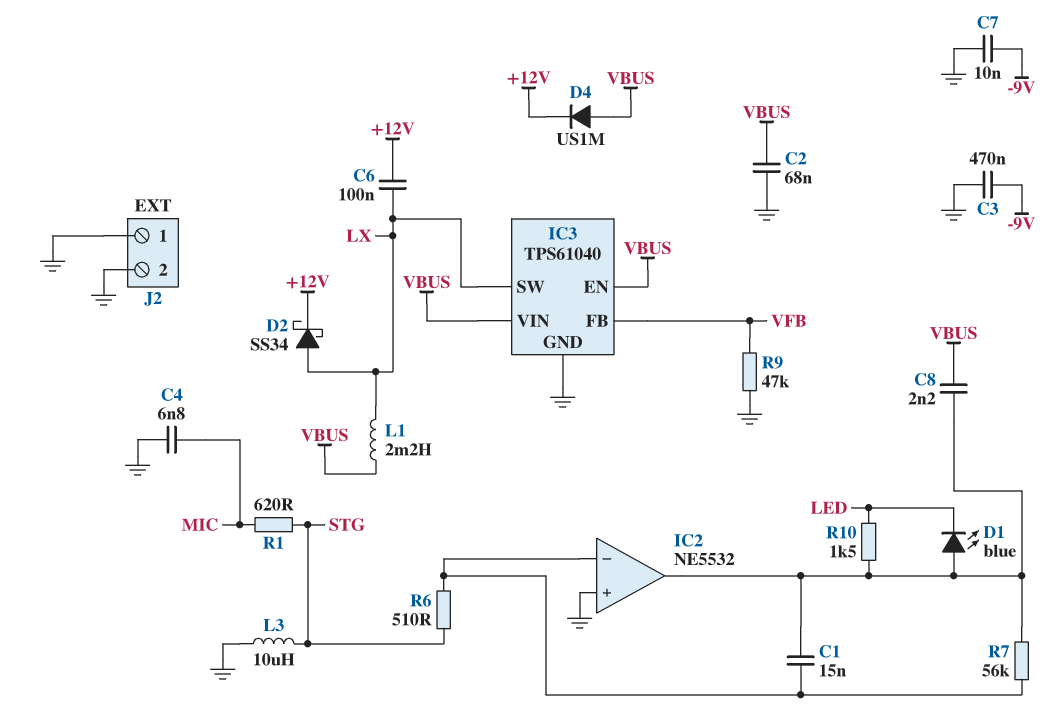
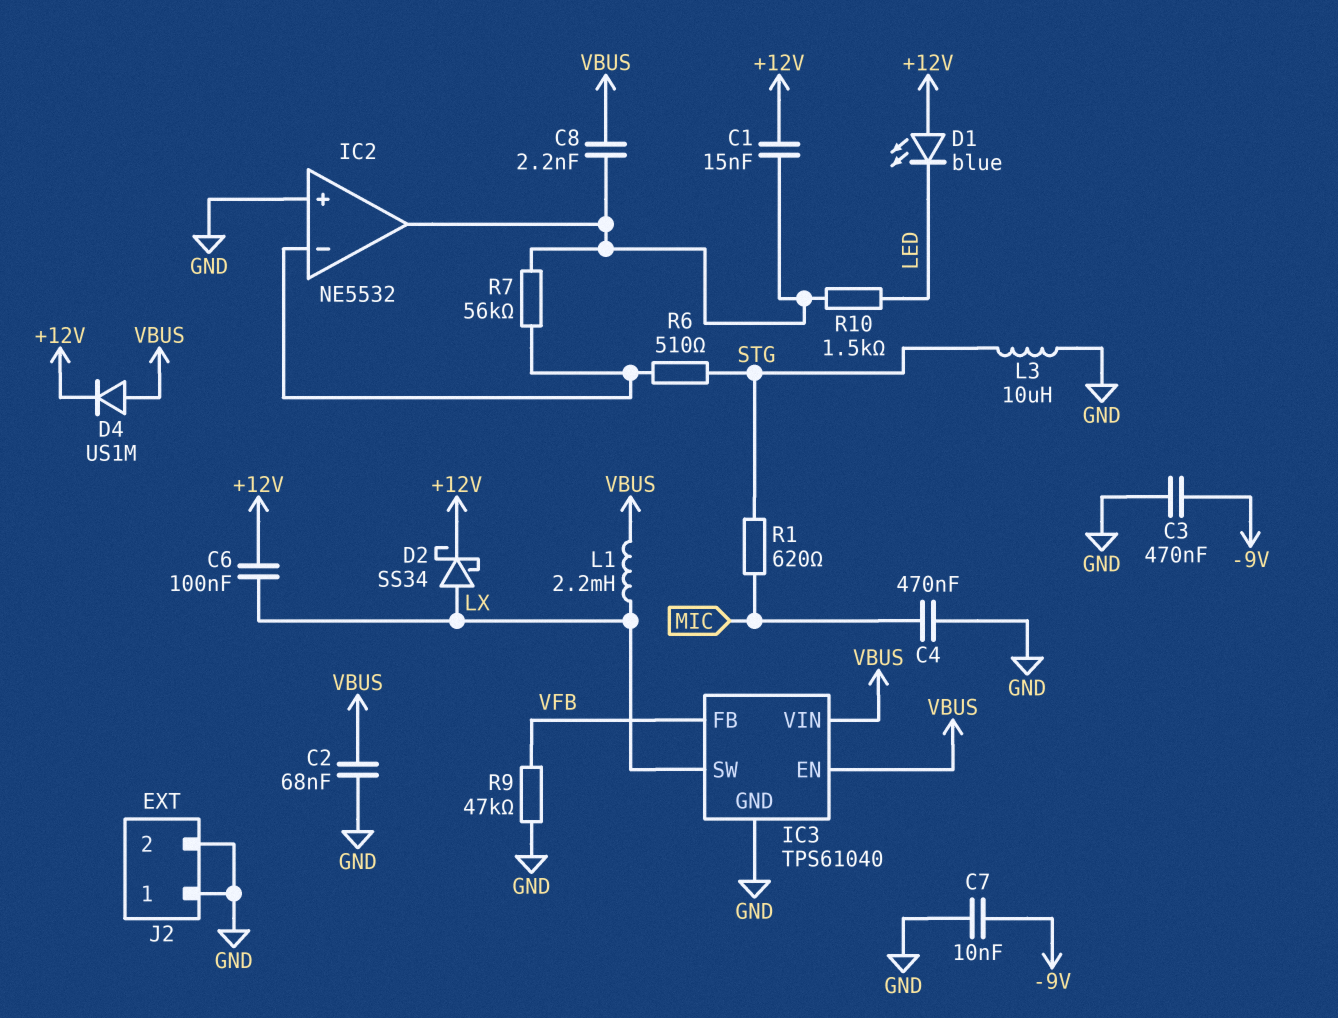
C1: 15nF (IC2/in-, IC2/out) -> 15nF (+12V, IC2/out)
C4: 6.8nF (GND, MIC) -> 470nF (GND, MIC)
D1: LED blue (A IC2/out, K LED) -> LED blue (A +12V, K LED)

